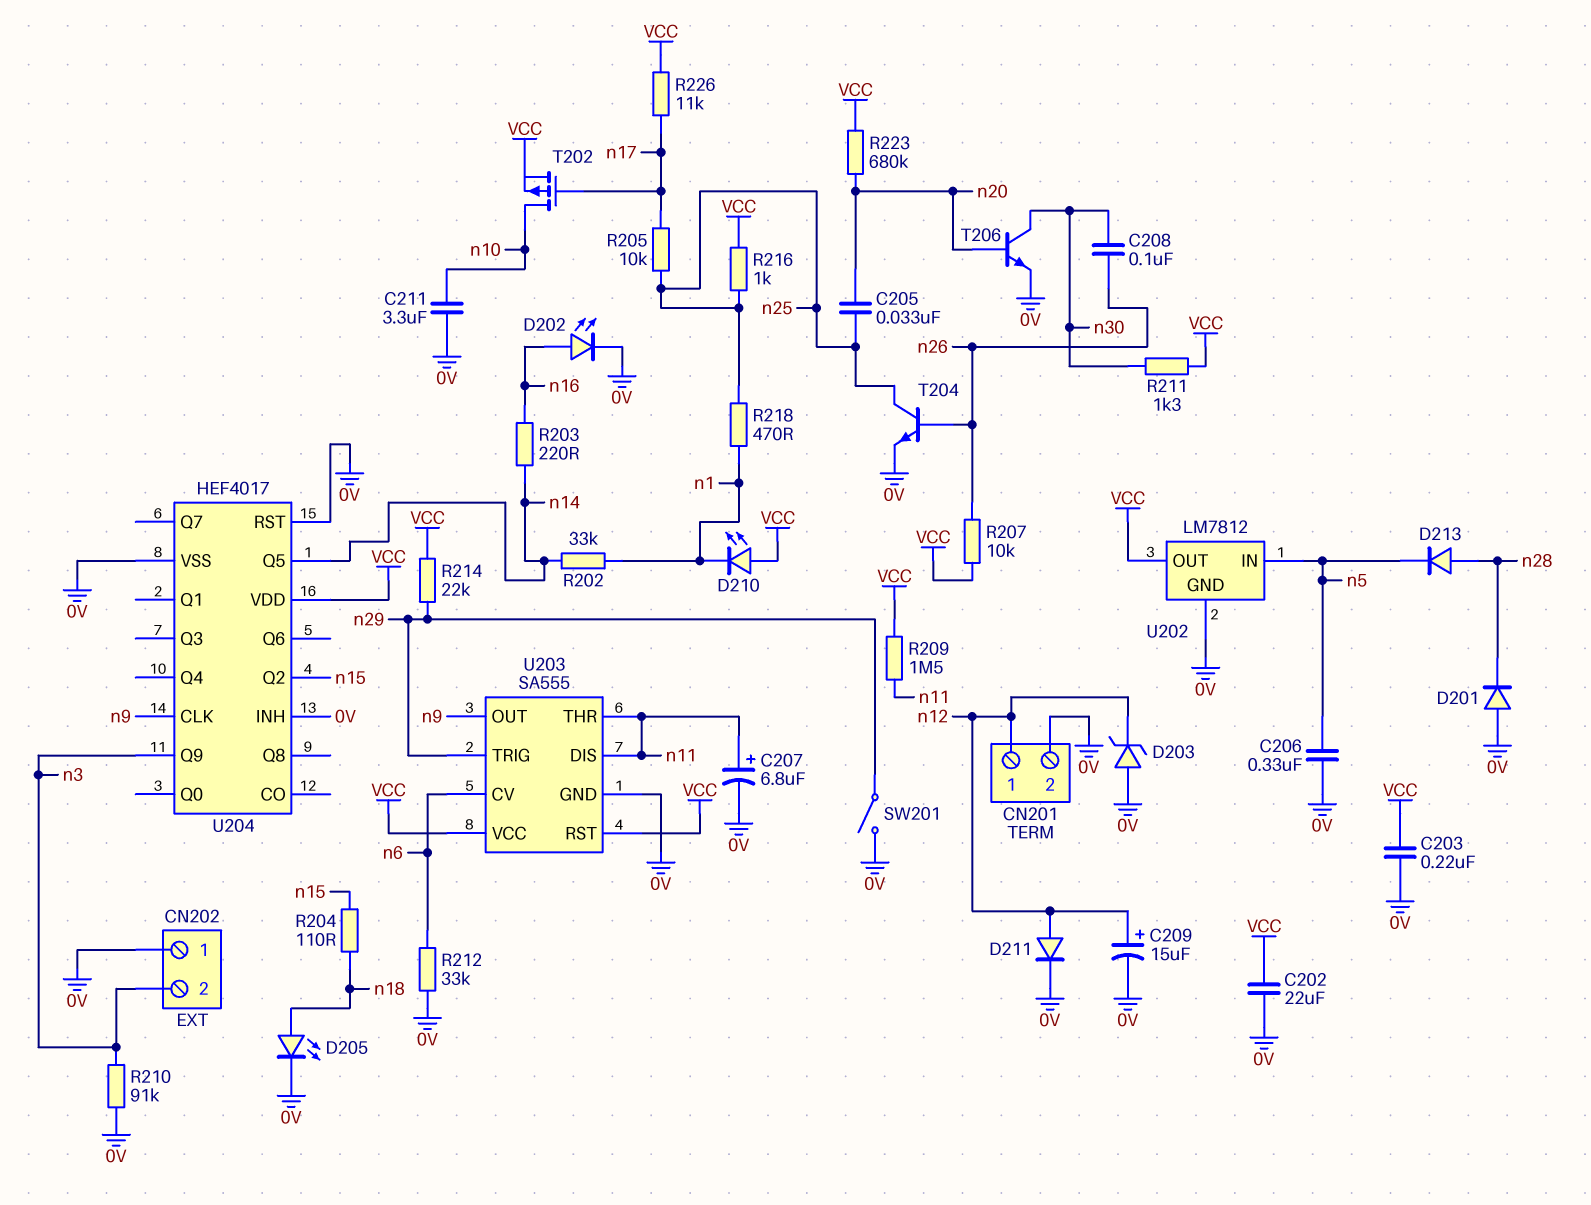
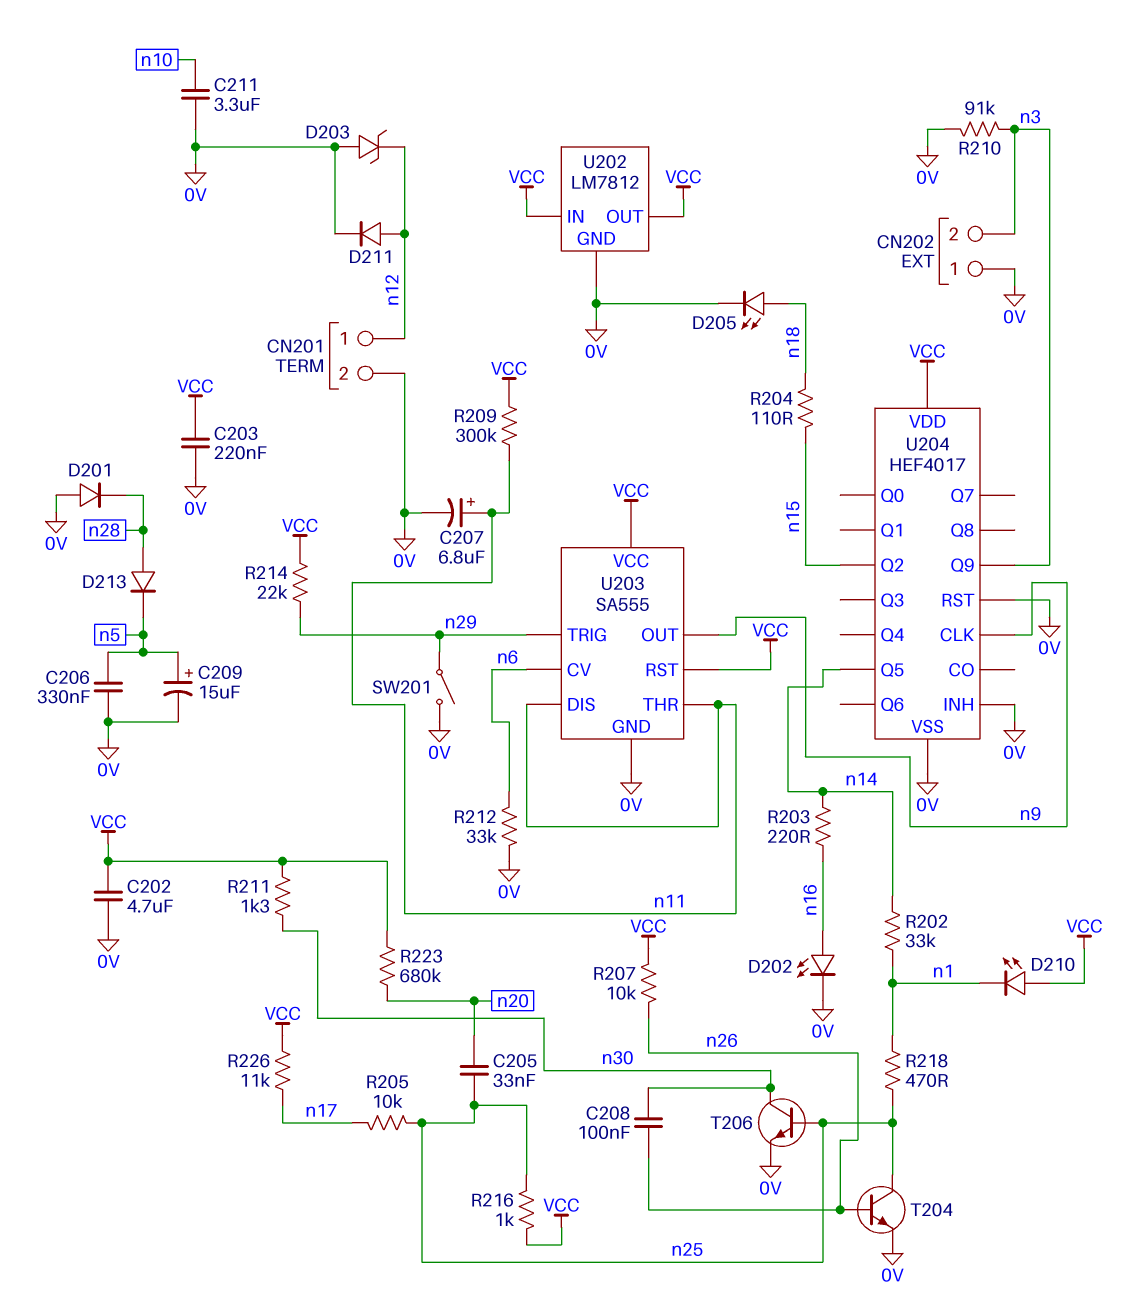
C202: 22uF (0V, VCC) -> 4.7uF (0V, VCC)
C209: 15uF (plus n12, minus 0V) -> 15uF (plus n5, minus 0V)
R209: 1.5M (VCC, n11) -> 300k (VCC, n11)
T202: PMOS (G n17, D n10, S VCC) -> none
T206: NPN (B n20, C n30, E 0V) -> NPN (B n25, C n30, E 0V)
U202 pin IN: n5 -> VCC

